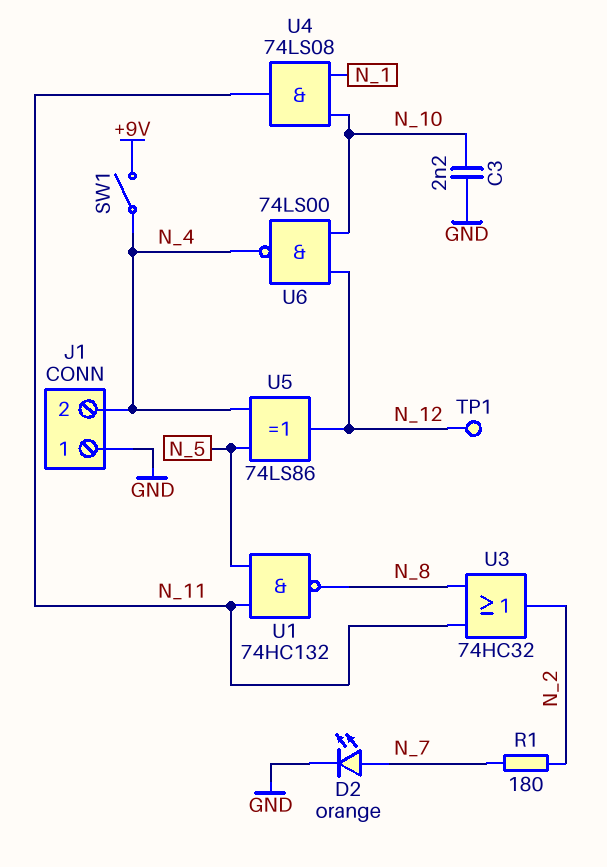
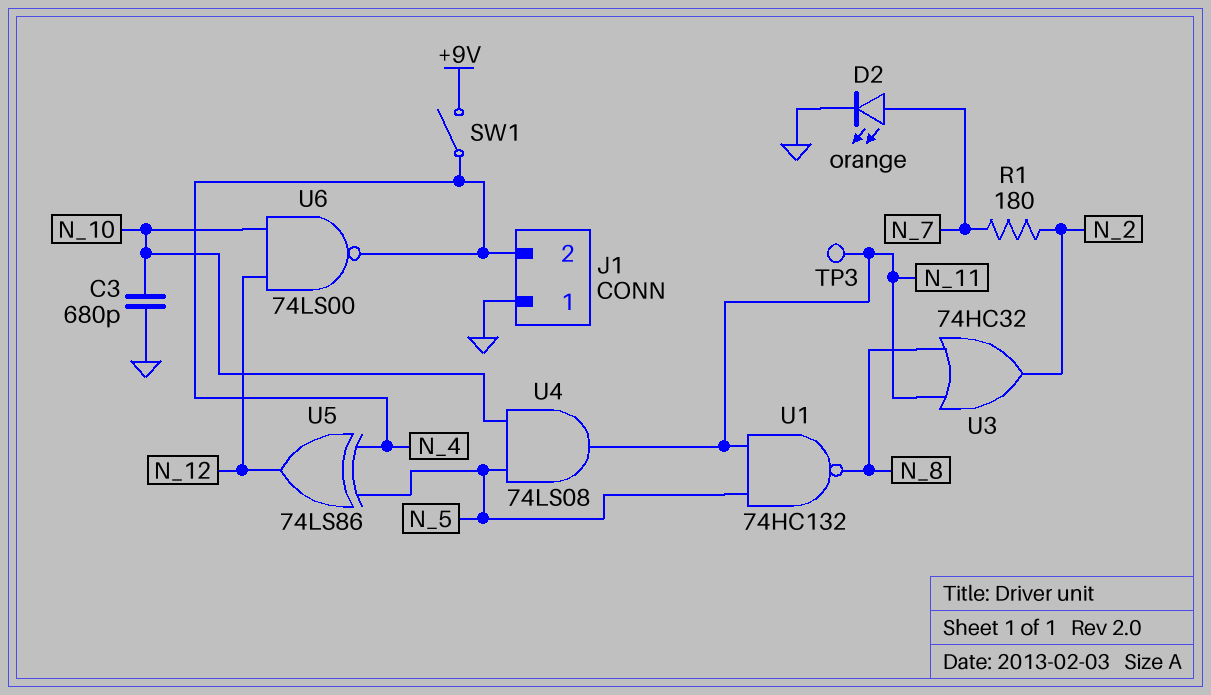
C3: 2.2nF (GND, N_10) -> 680pF (GND, N_10)
TP1: test point (N_12) -> none
TP3: none -> test point (N_11)
U4: AND 74LS08 (in N_1, in N_10, out N_11) -> AND 74LS08 (in N_5, in N_10, out N_11)

